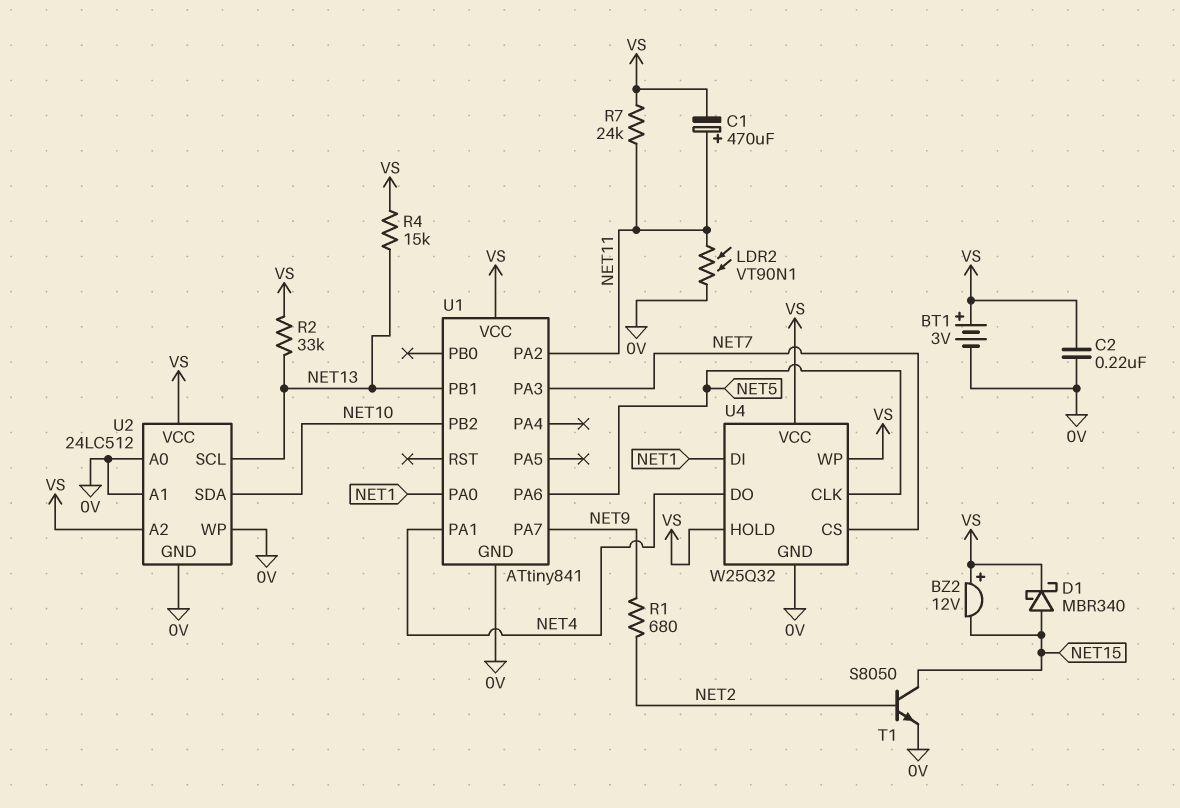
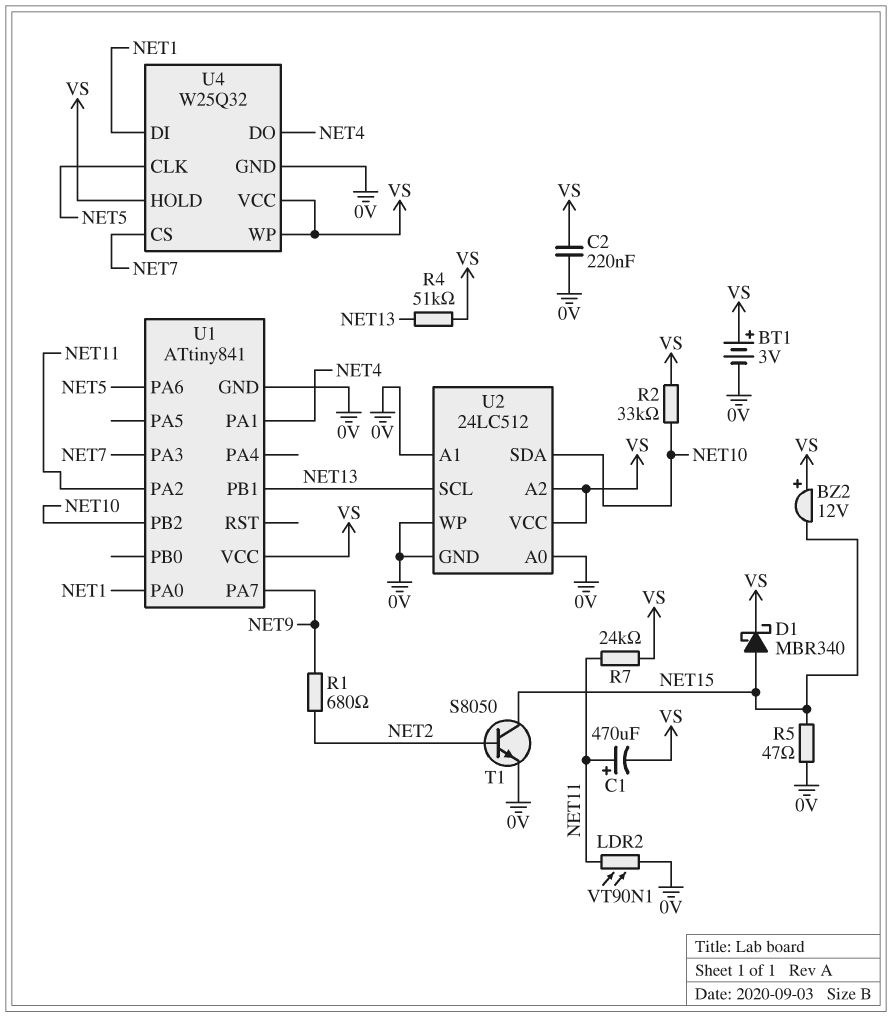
R2: 33k (NET13, VS) -> 33k (NET10, VS)
R4: 15k (NET13, VS) -> 51k (NET13, VS)
R5: none -> 47 (0V, NET15)

